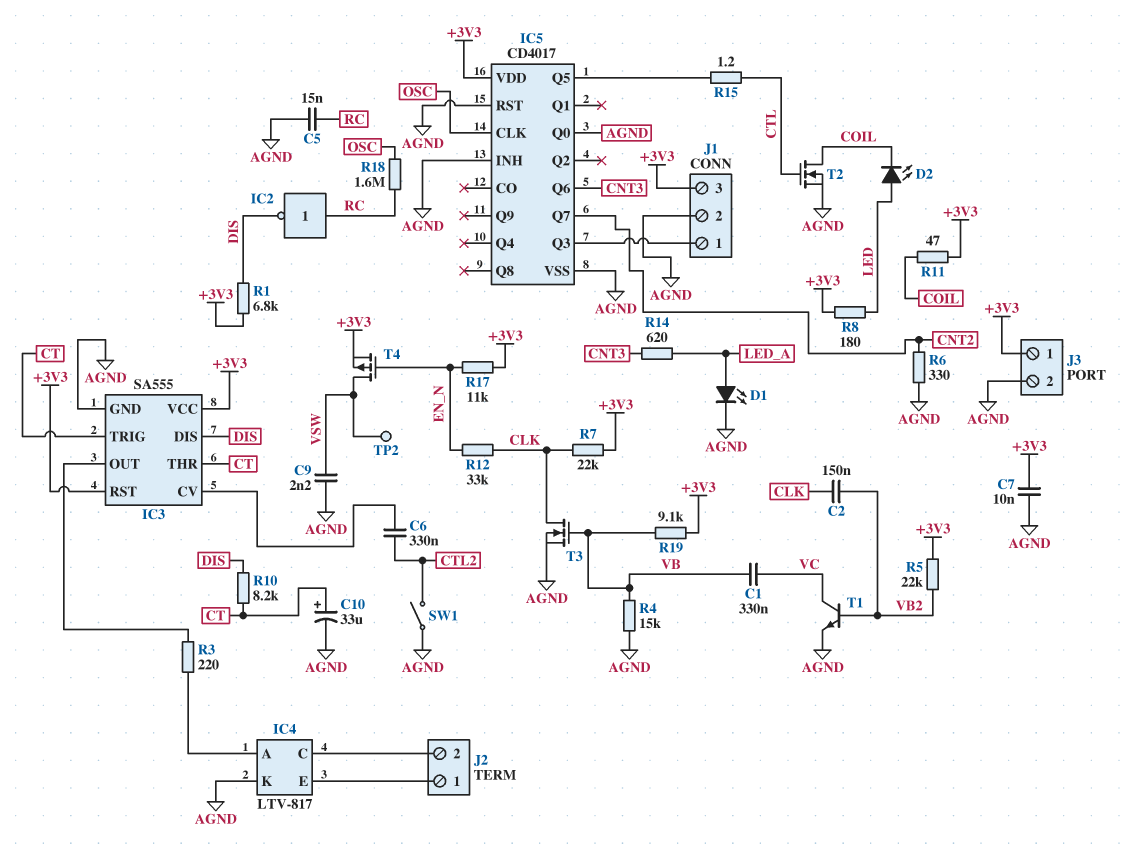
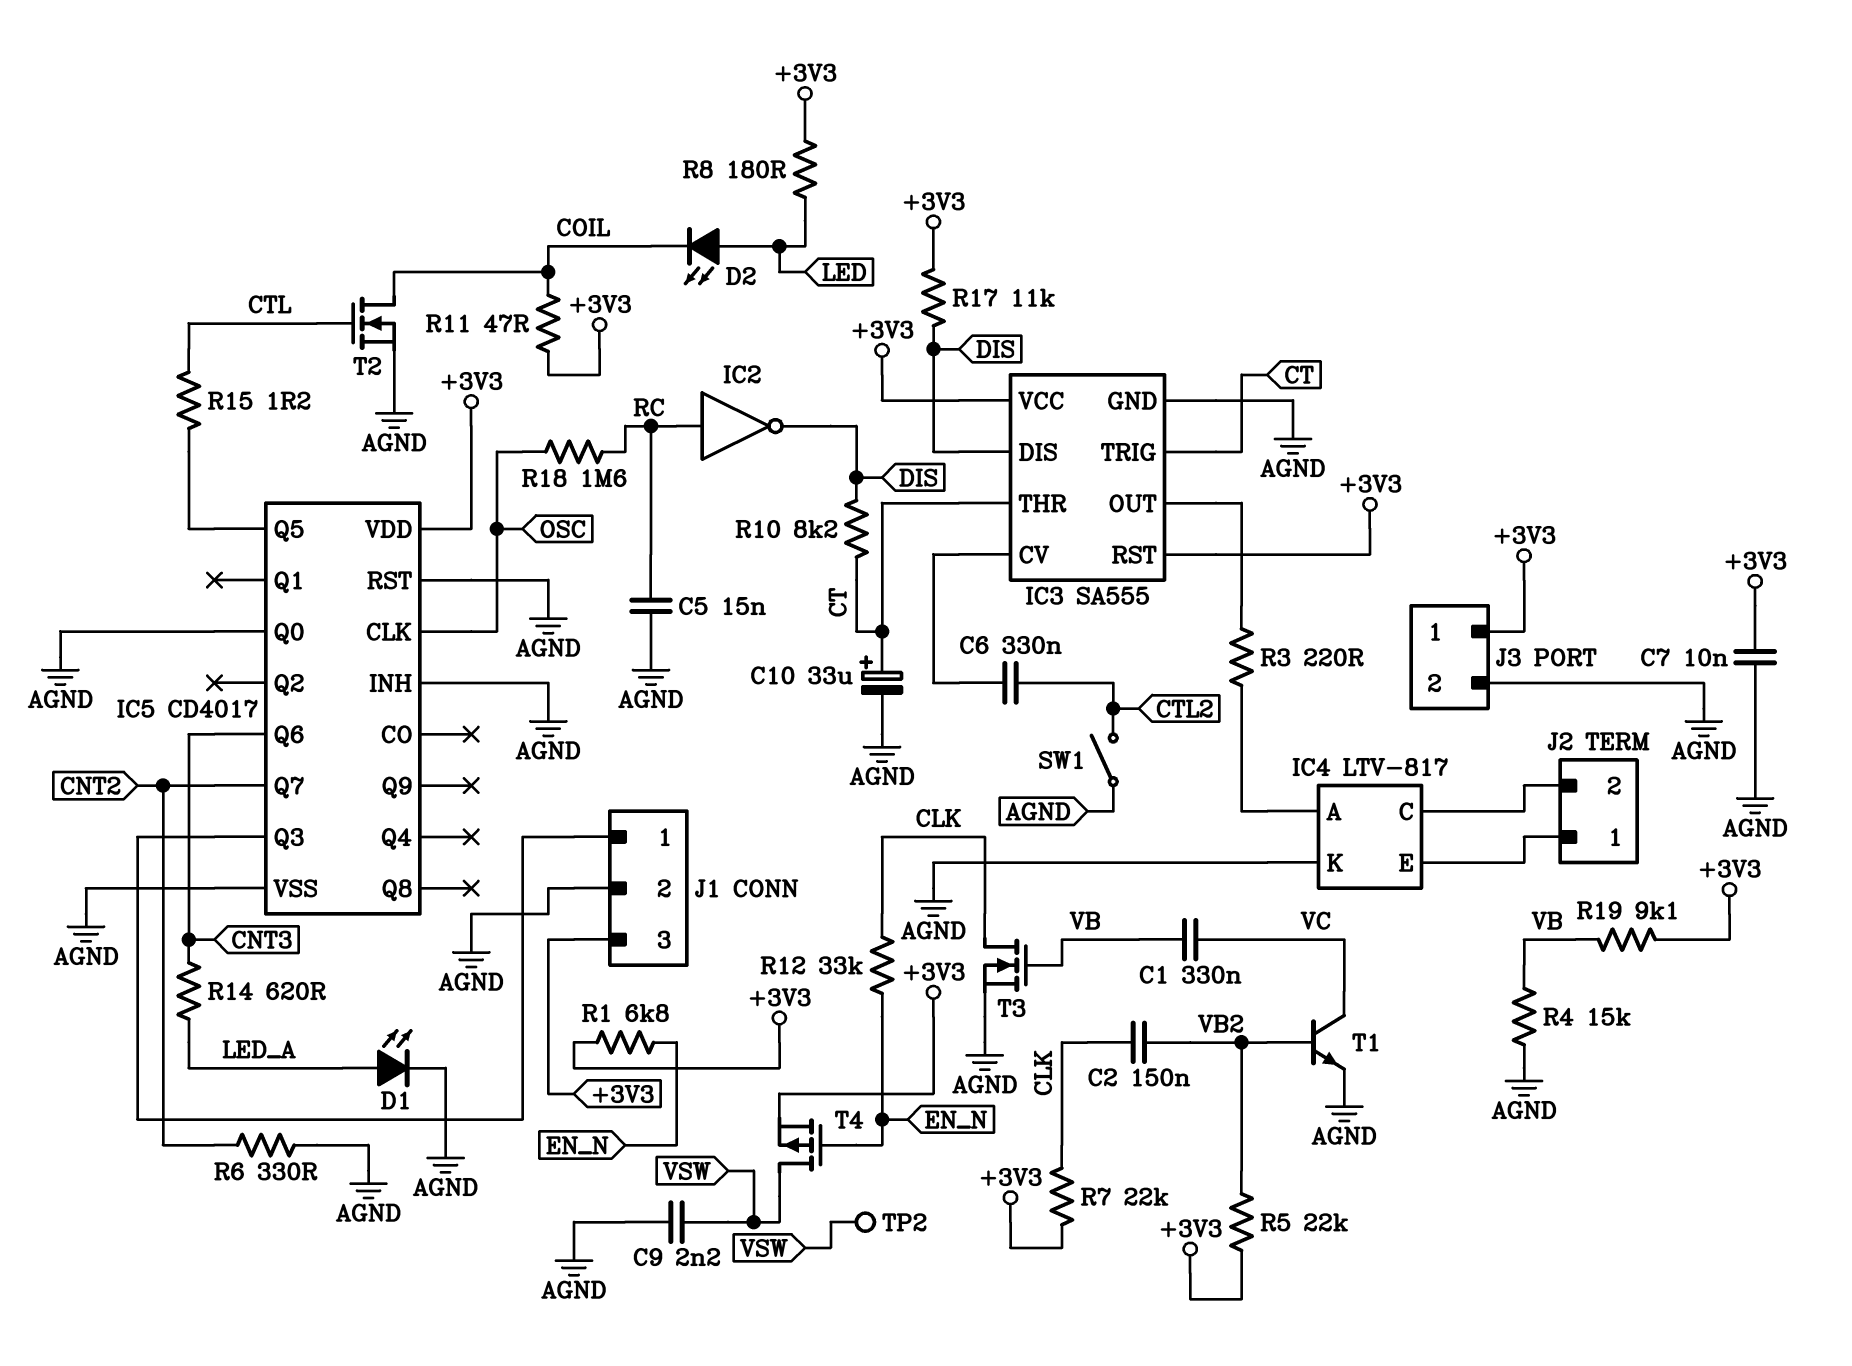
R1: 6.8k (+3V3, DIS) -> 6.8k (+3V3, EN_N)
R17: 11k (+3V3, EN_N) -> 11k (+3V3, DIS)

